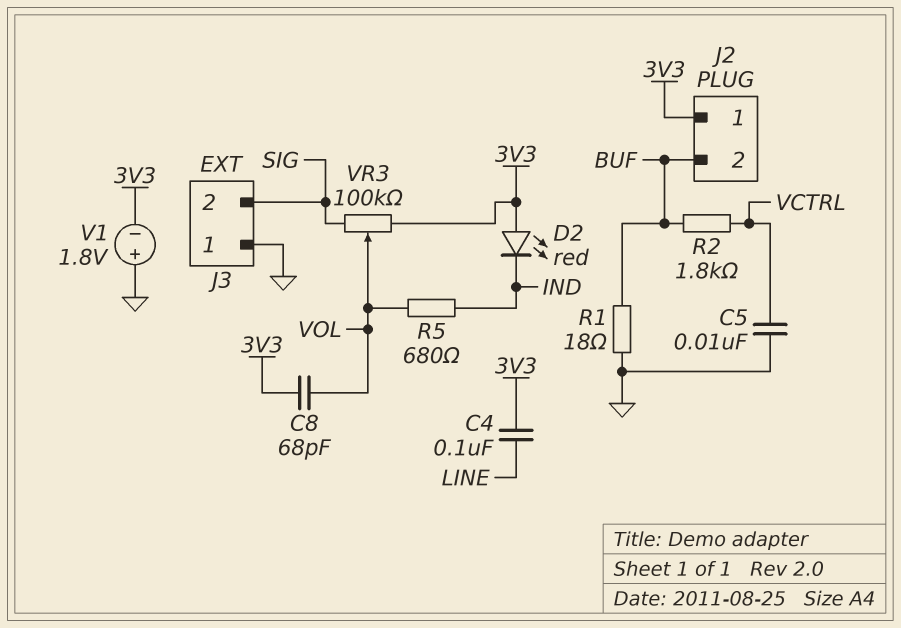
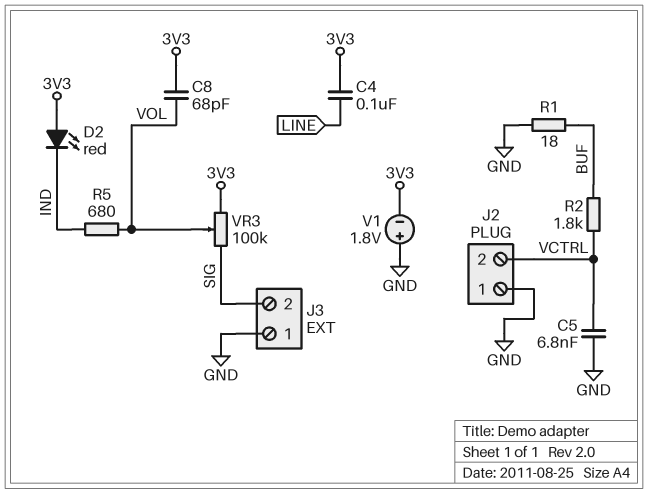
C5: 10nF (GND, VCTRL) -> 6.8nF (GND, VCTRL)
J2 pin 1: 3V3 -> GND
J2 pin 2: BUF -> VCTRL

